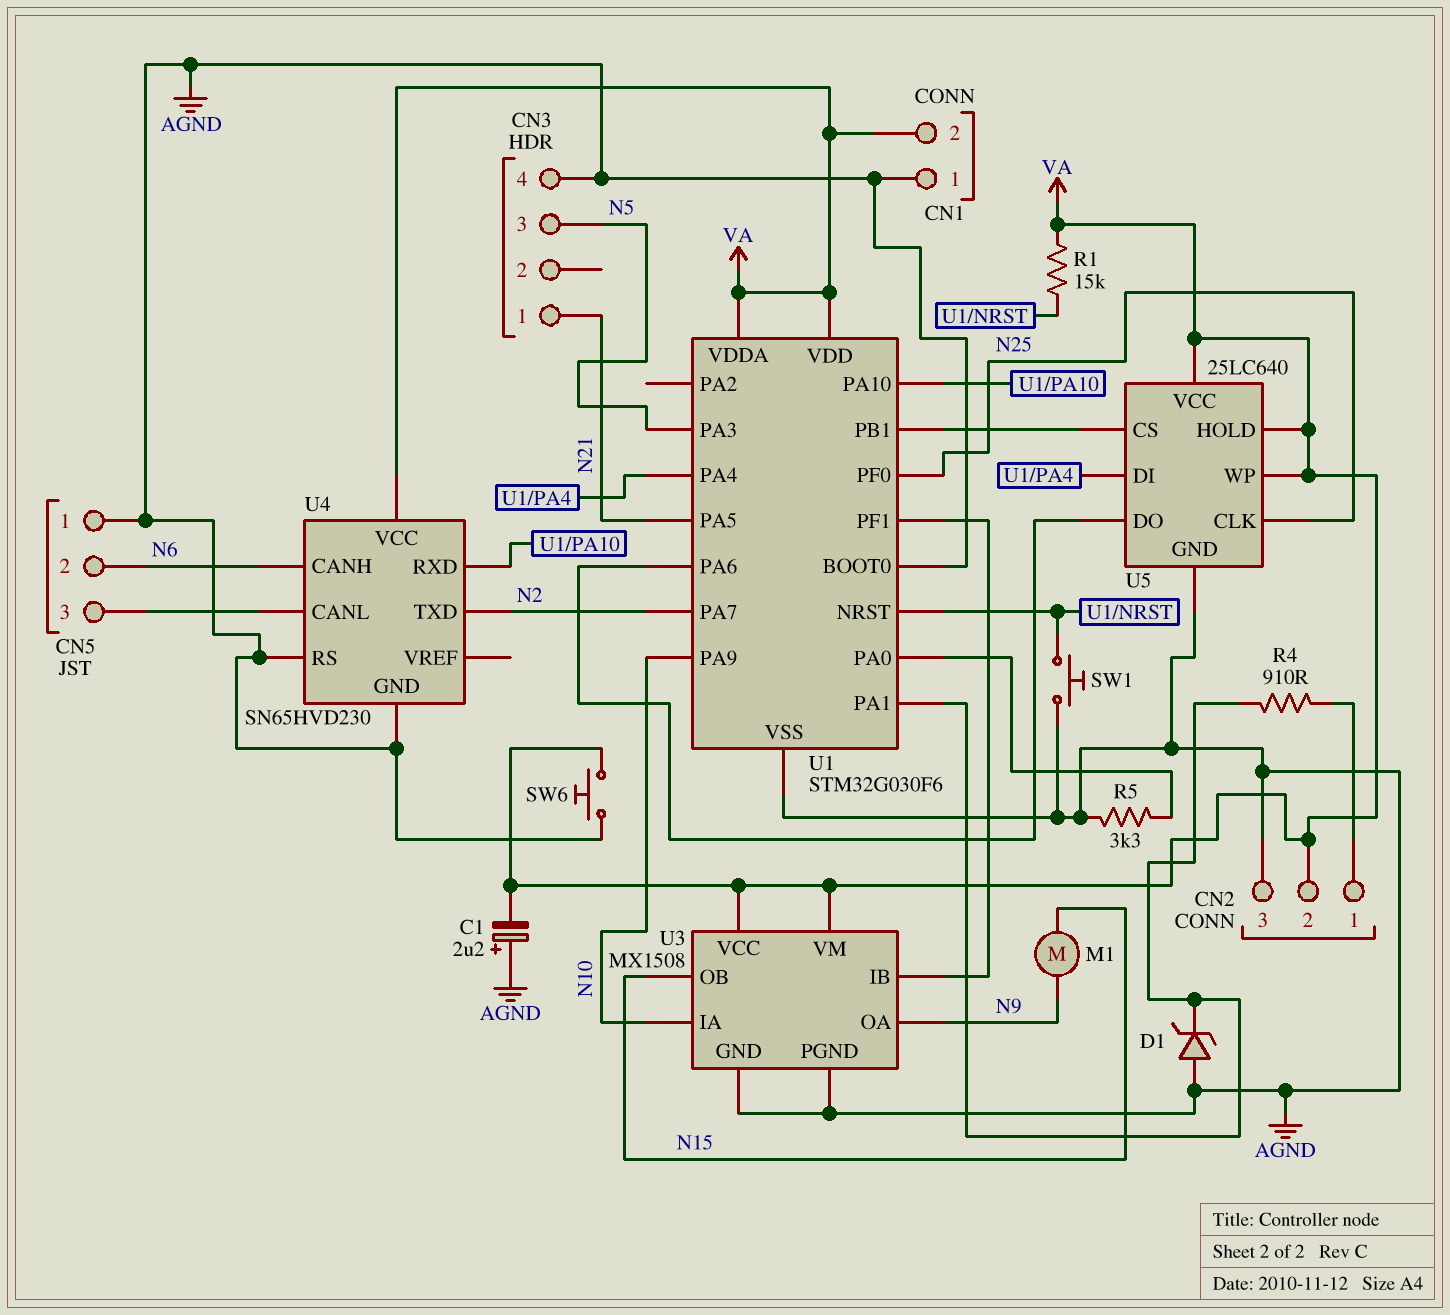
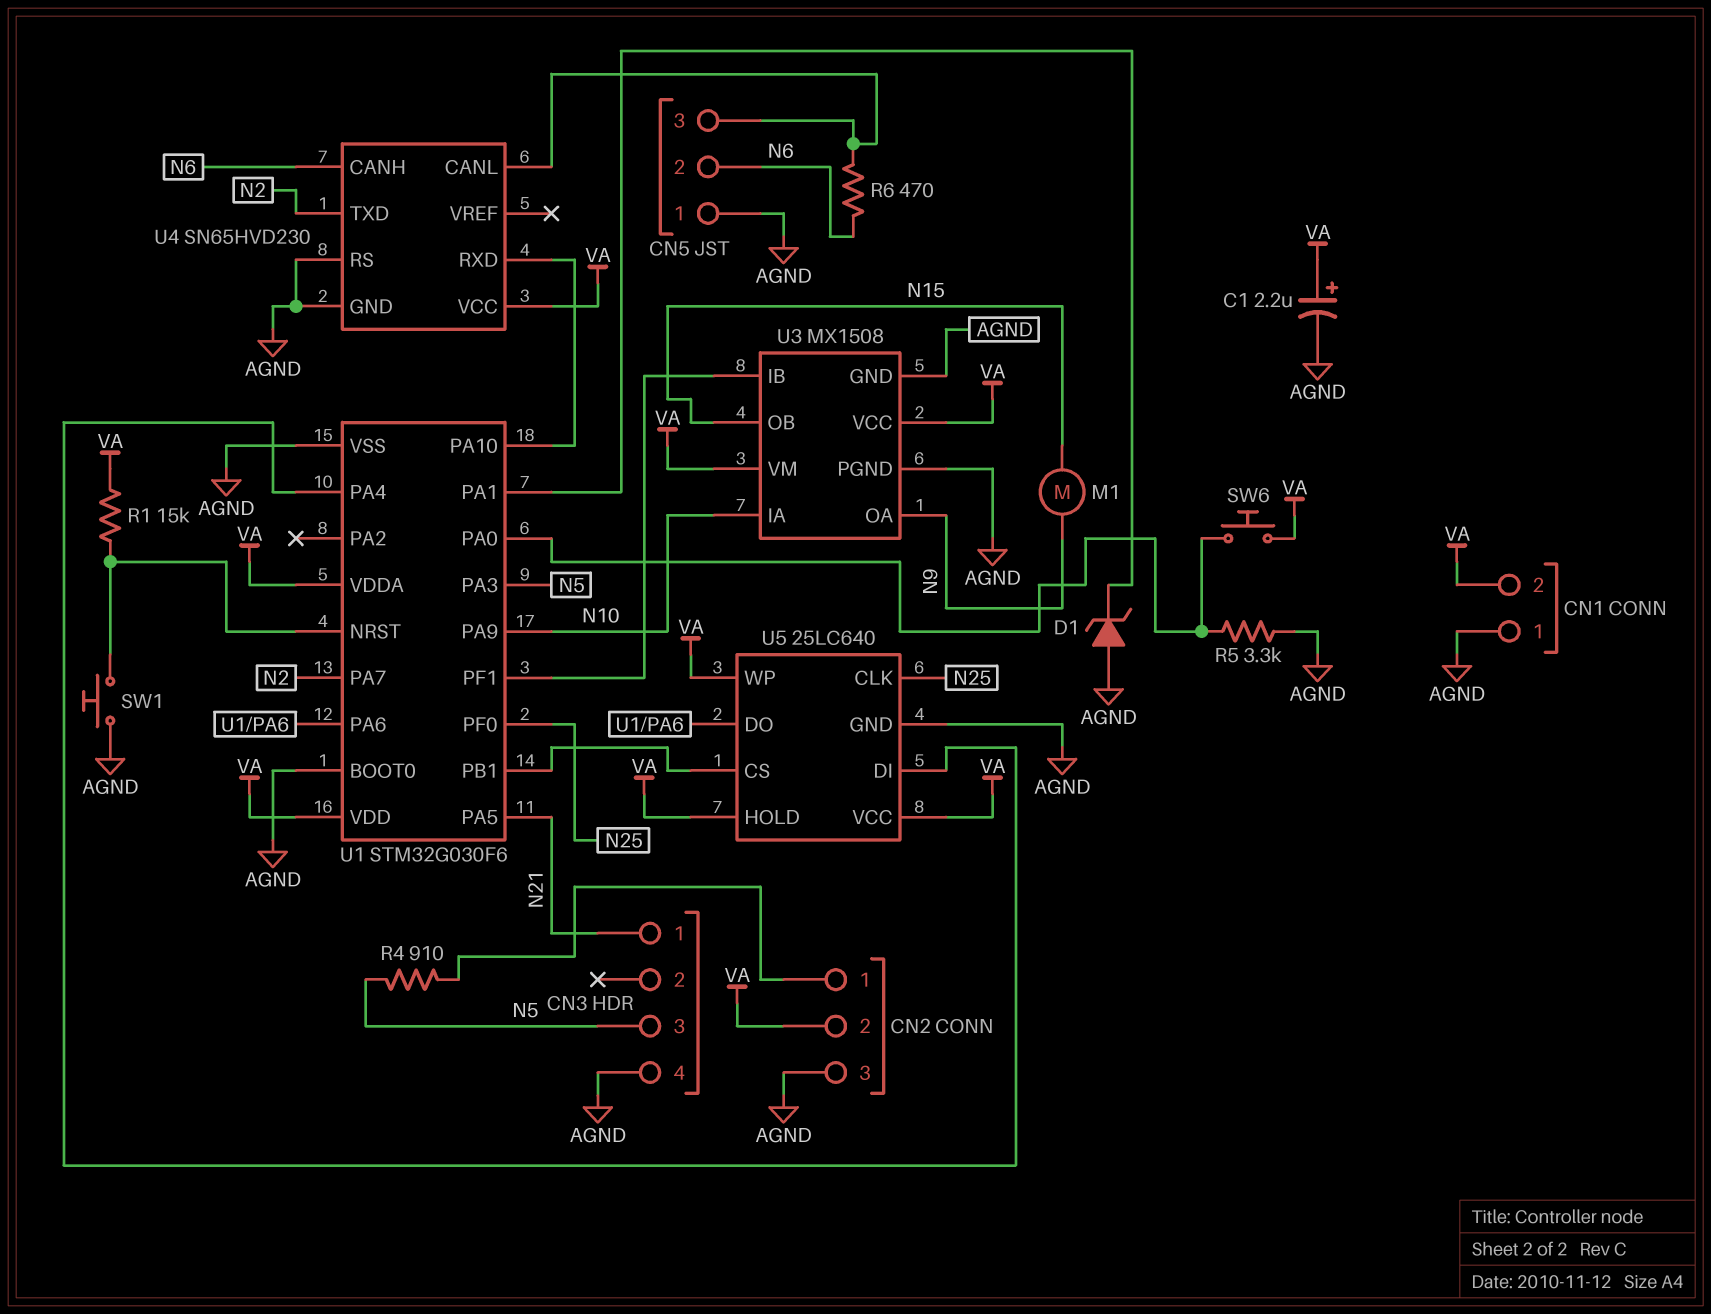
C1: 2.2uF (plus AGND, minus VA) -> 2.2uF (plus VA, minus AGND)
R4: 910 (CN2/1, U1/PA1) -> 910 (CN2/1, N5)
R6: none -> 470 (CN5/3, N6)
SW6: button (AGND, VA) -> button (U1/PA0, VA)

